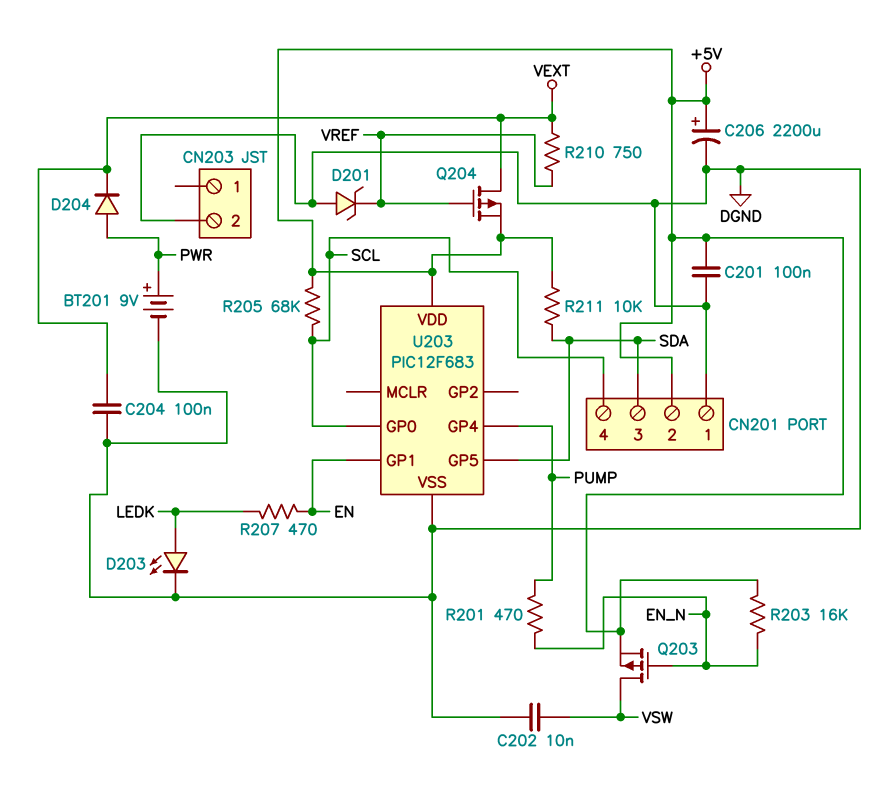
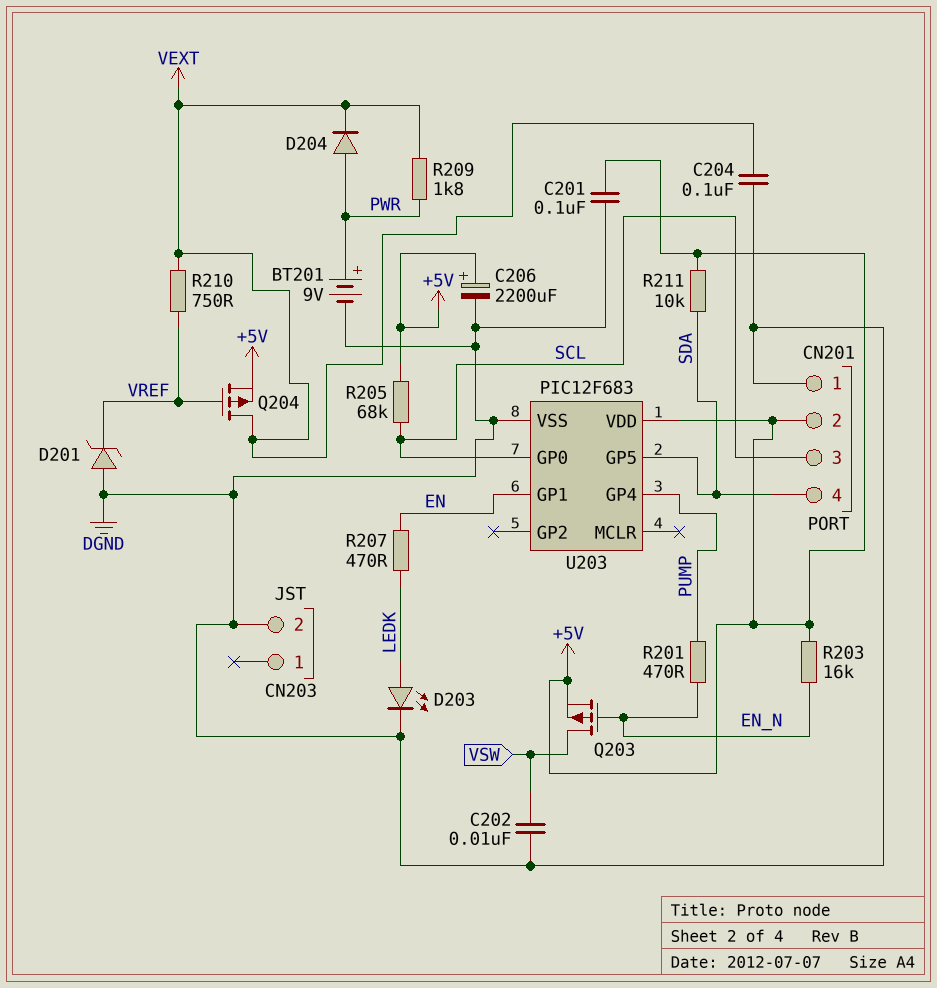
CN201 pin 3: SDA -> SCL
CN201 pin 4: SCL -> SDA
R209: none -> 1.8k (PWR, VEXT)

